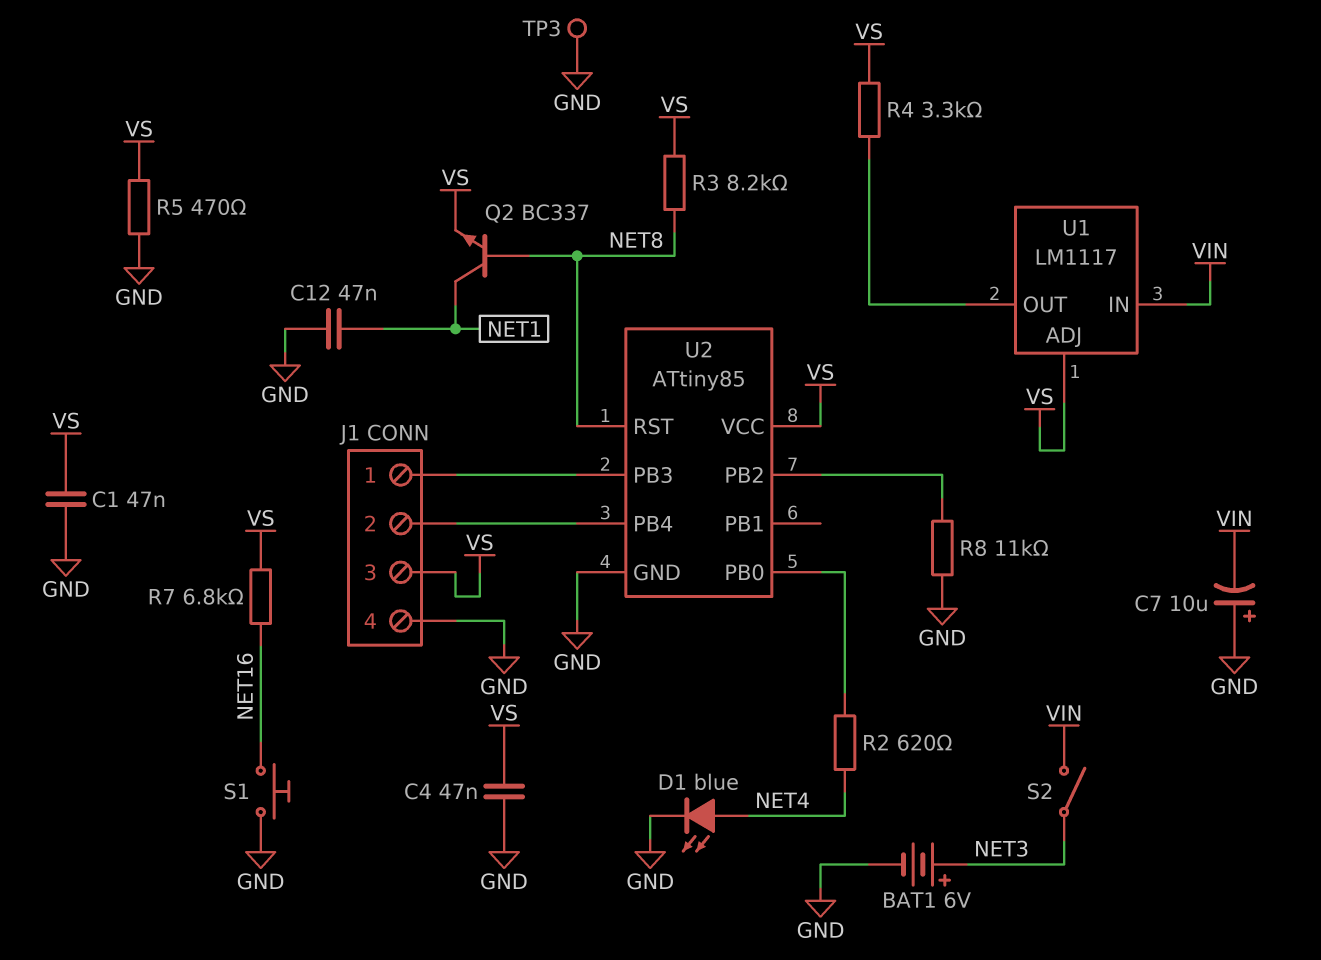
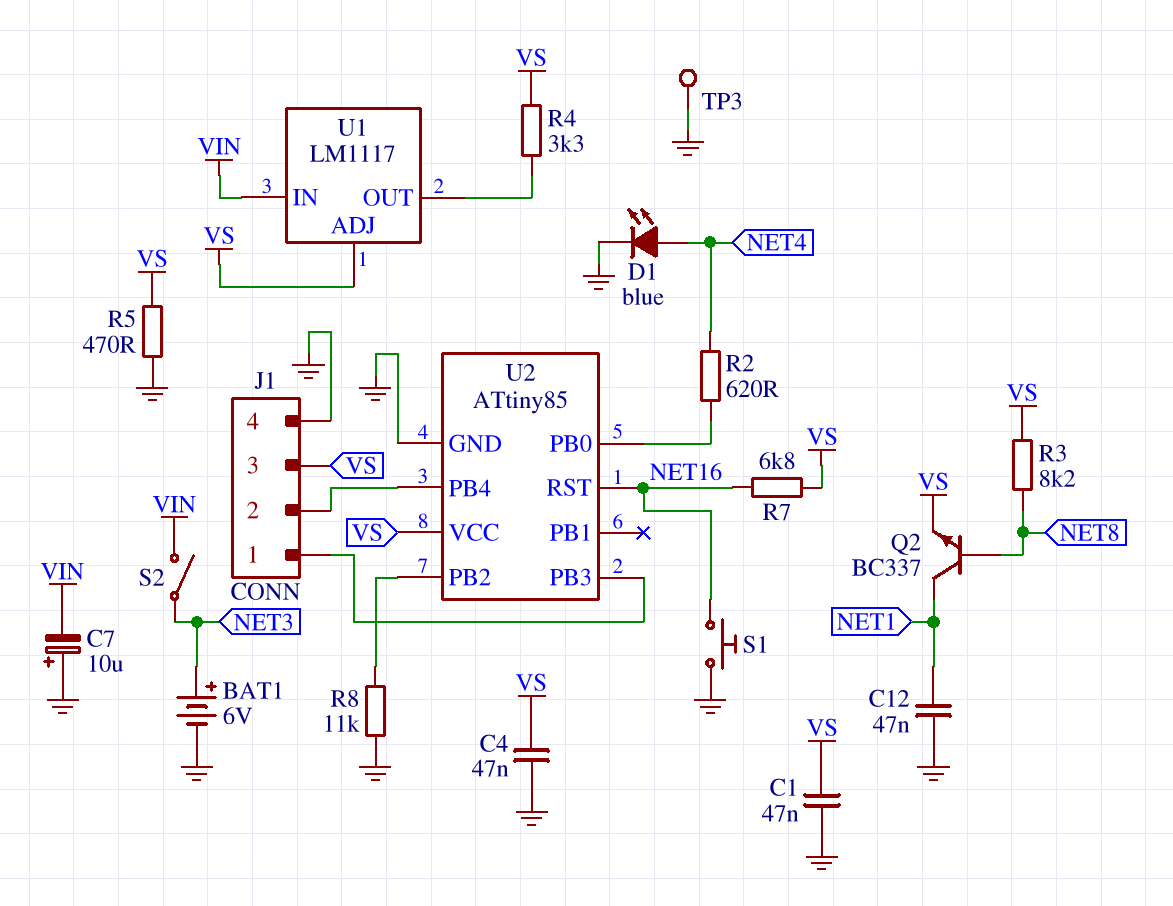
U2 pin RST: NET8 -> NET16

